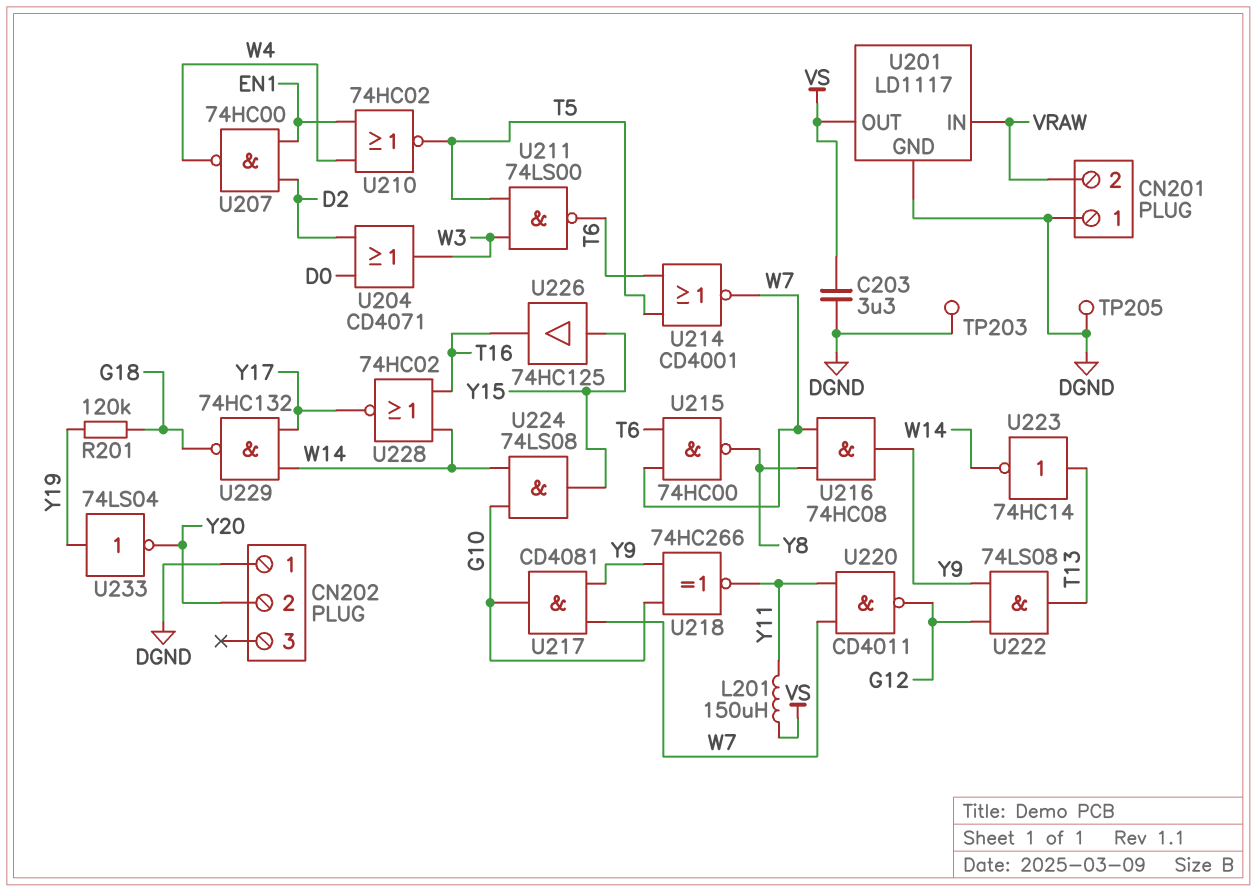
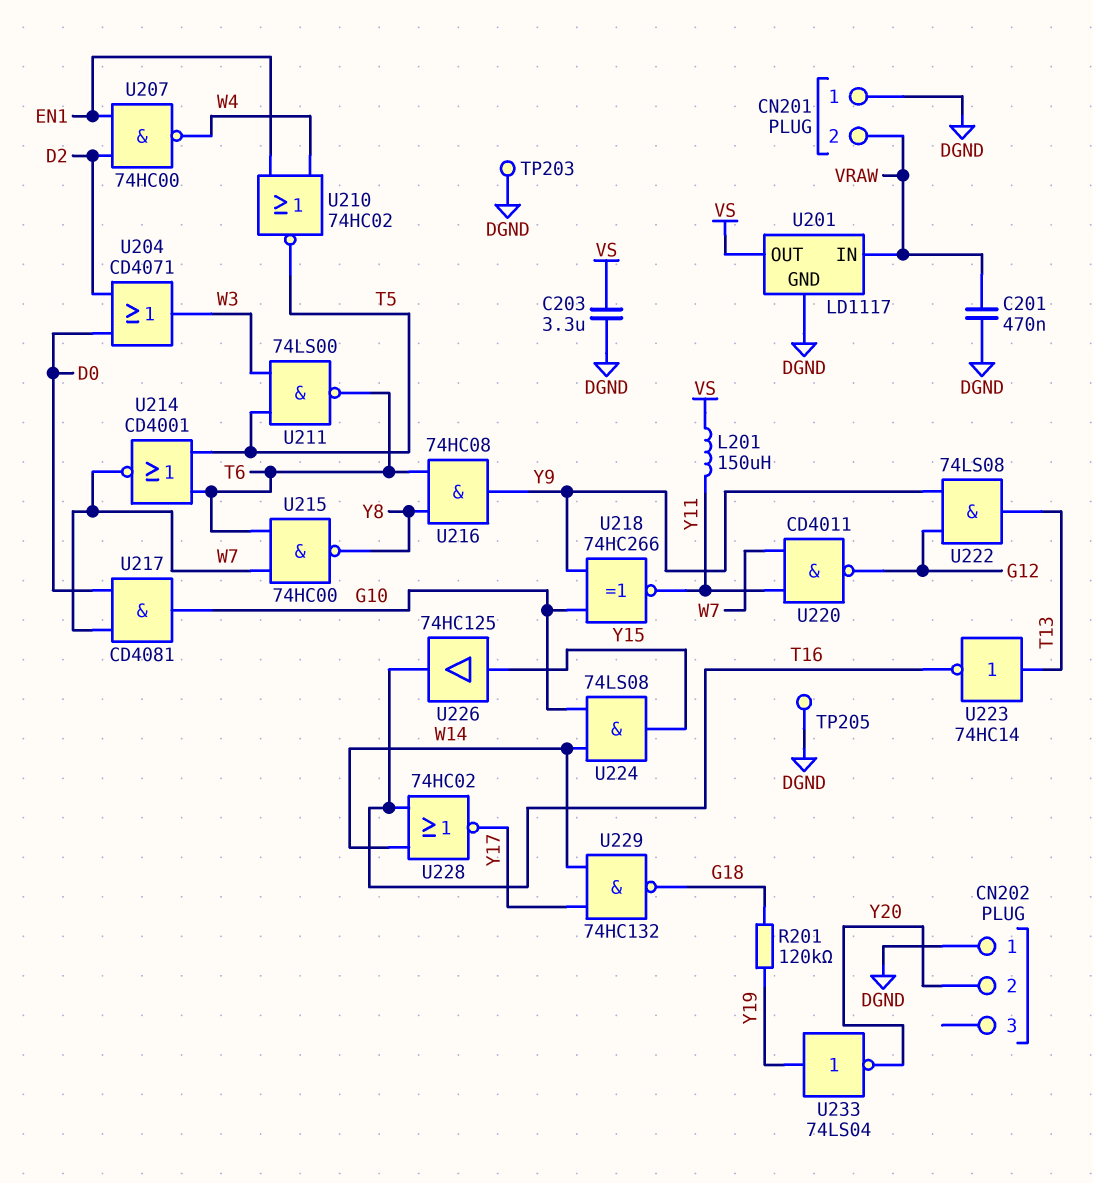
C201: none -> 470nF (DGND, VRAW)
U216: AND 74HC08 (in W7, in Y8, out Y9) -> AND 74HC08 (in T6, in Y8, out Y9)
U217: AND CD4081 (in W7, in Y9, out G10) -> AND CD4081 (in D0, in W7, out G10)
U223: NOT 74HC14 (in T13, out W14) -> NOT 74HC14 (in T13, out T16)

